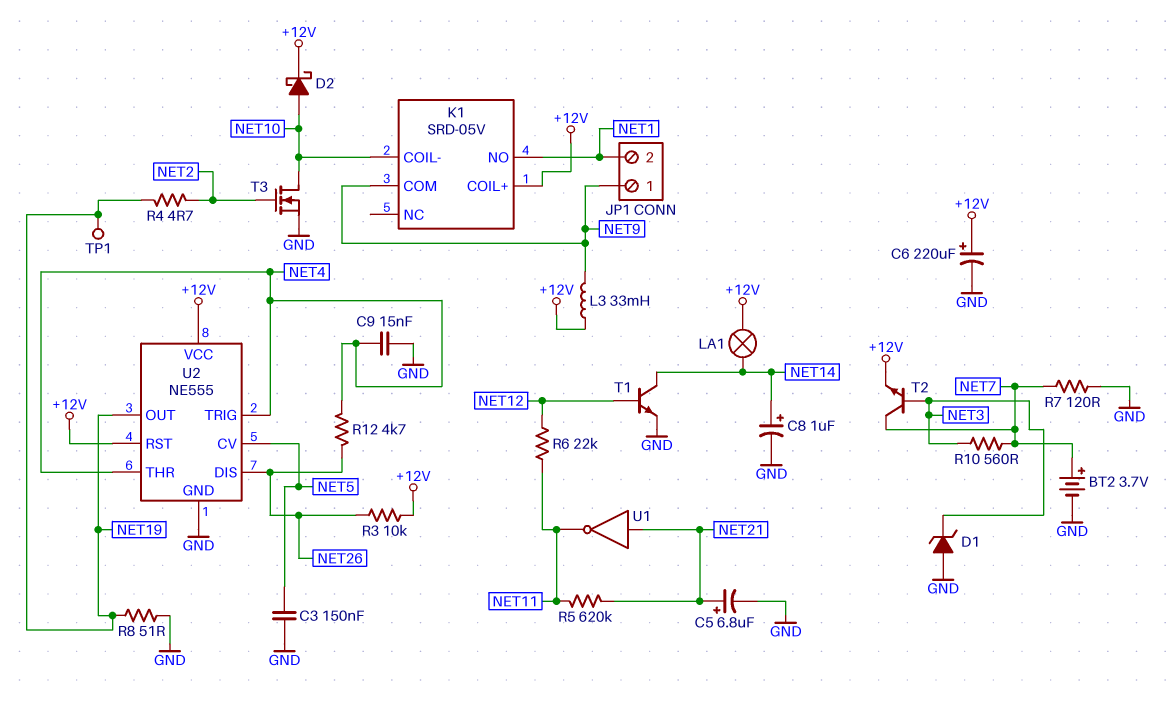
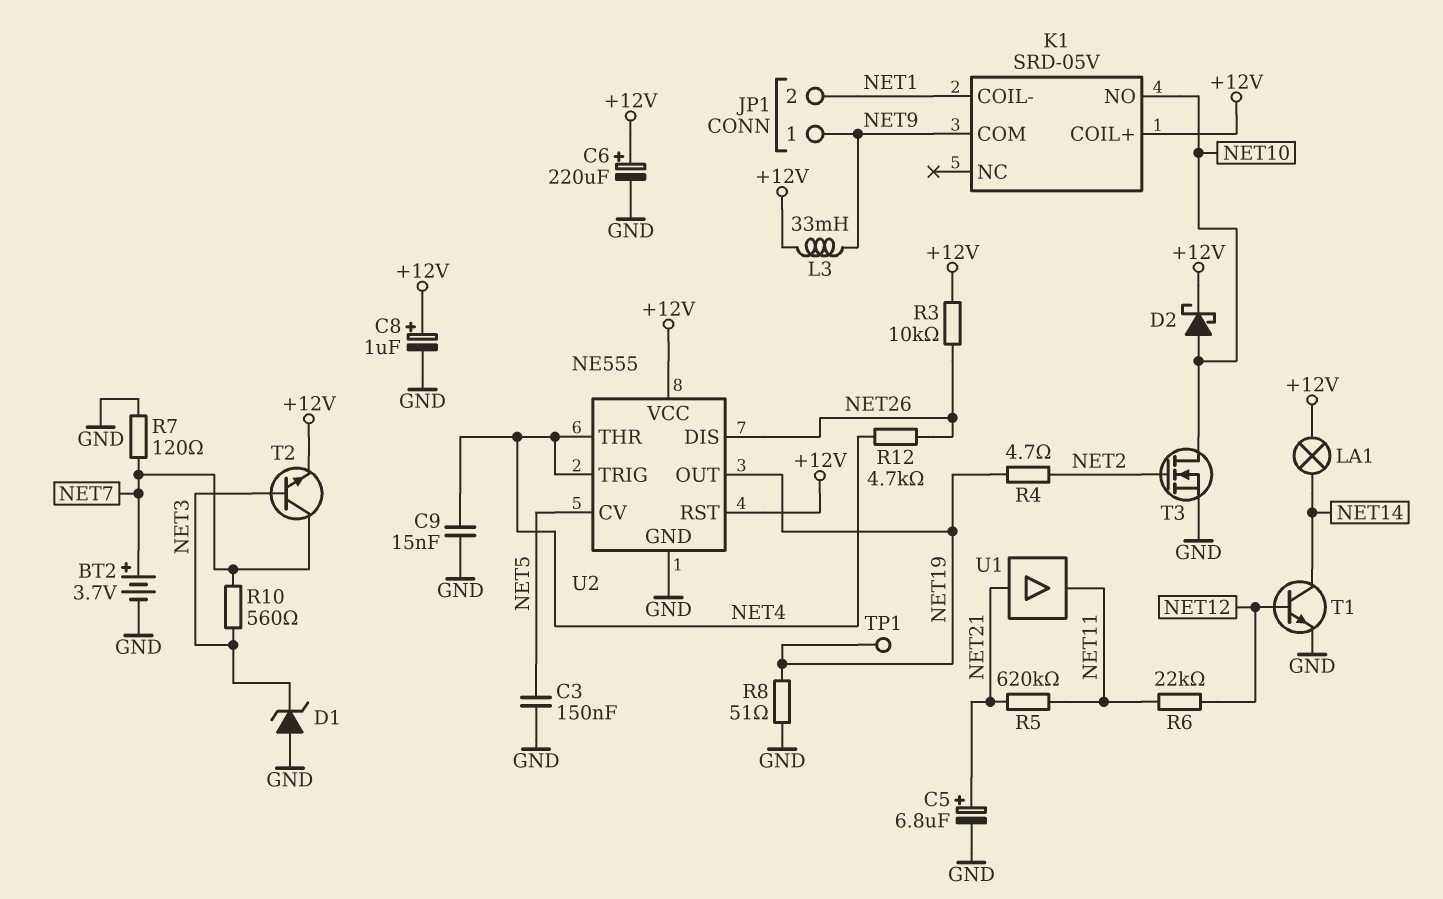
C8: 1uF (plus NET14, minus GND) -> 1uF (plus +12V, minus GND)
K1 pin COIL-: NET10 -> NET1
K1 pin NO: NET1 -> NET10
U1: NOT (in NET21, out NET11) -> buffer (in NET21, out NET11)

